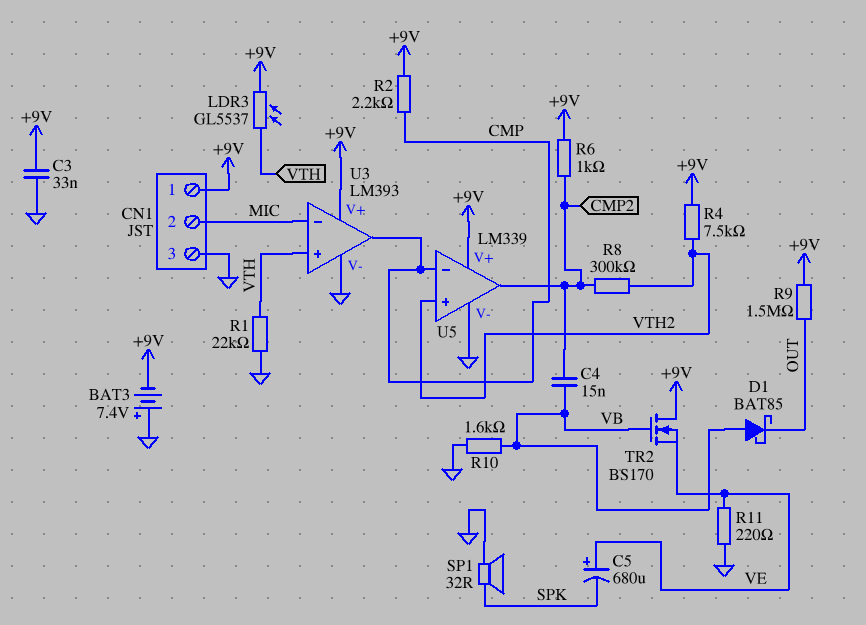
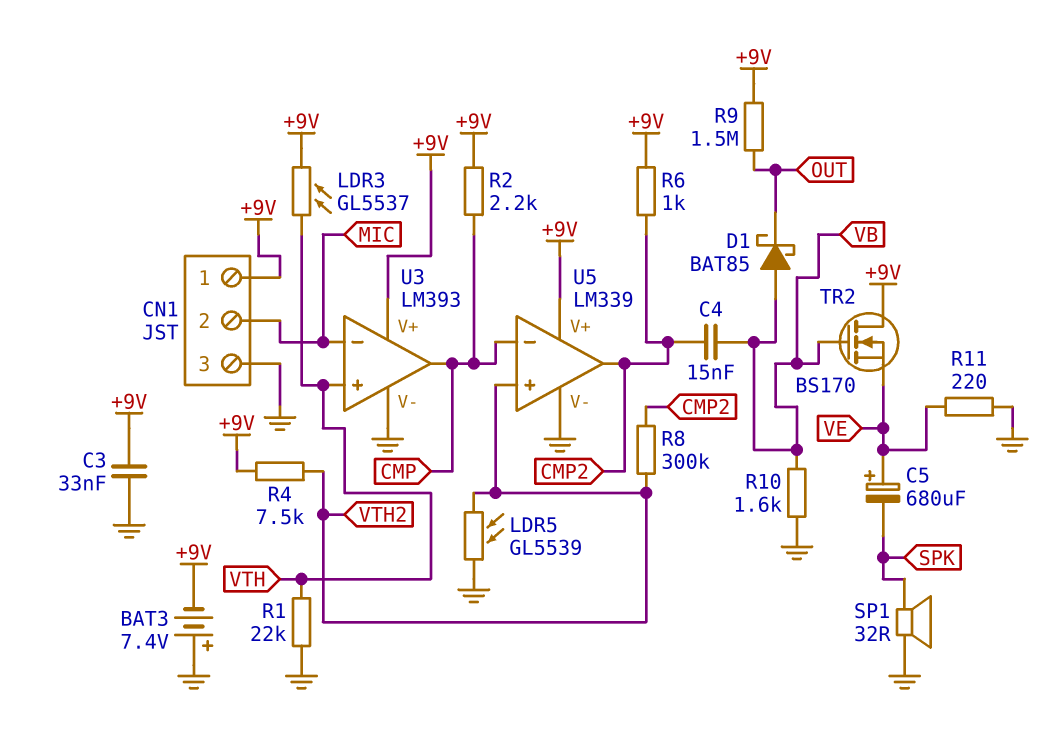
LDR5: none -> GL5539 (GND, VTH2)

